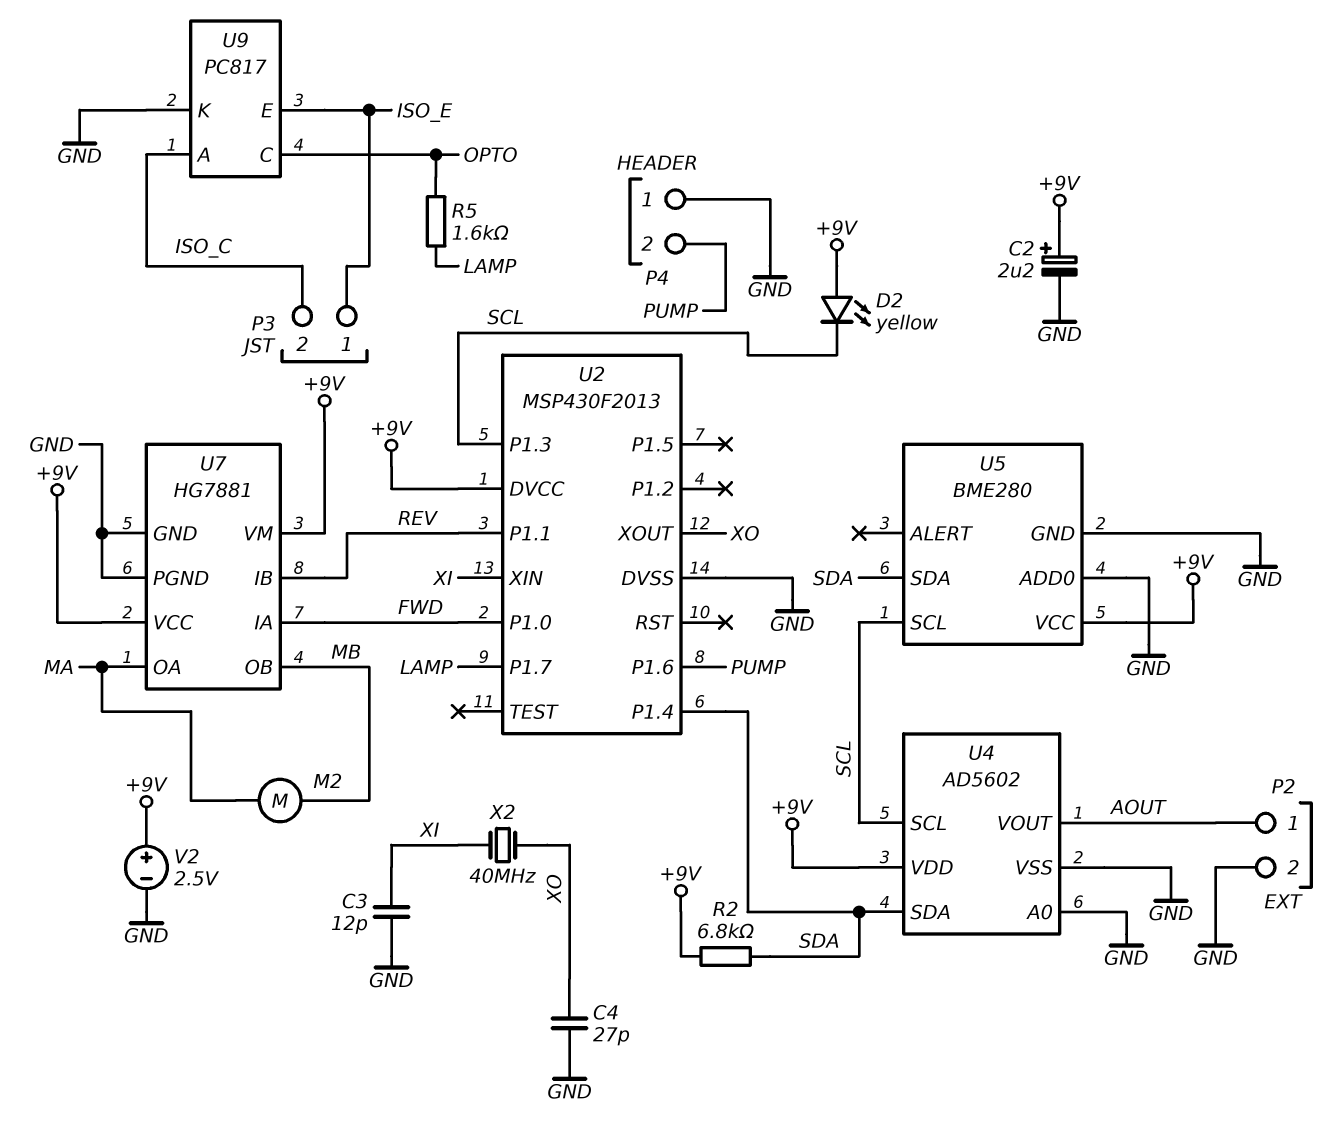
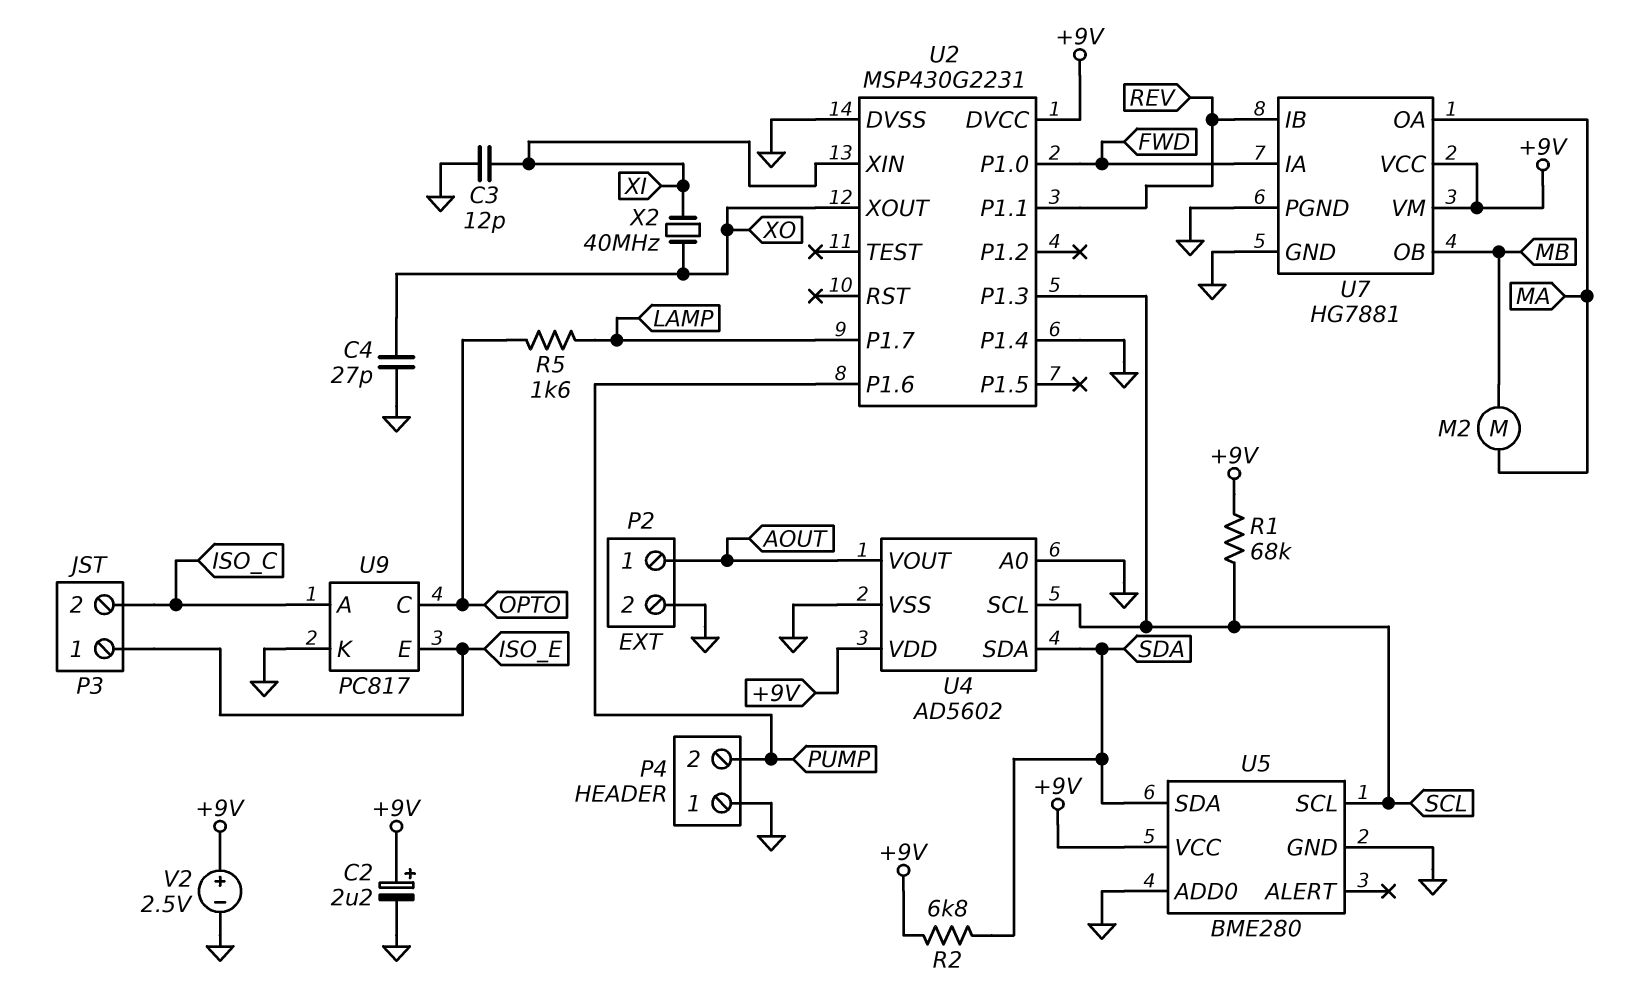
D2: LED yellow (A +9V, K SCL) -> none
R1: none -> 68k (+9V, SCL)
U2: MSP430F2013 -> MSP430G2231
U2 pin P1.4: SDA -> GND

